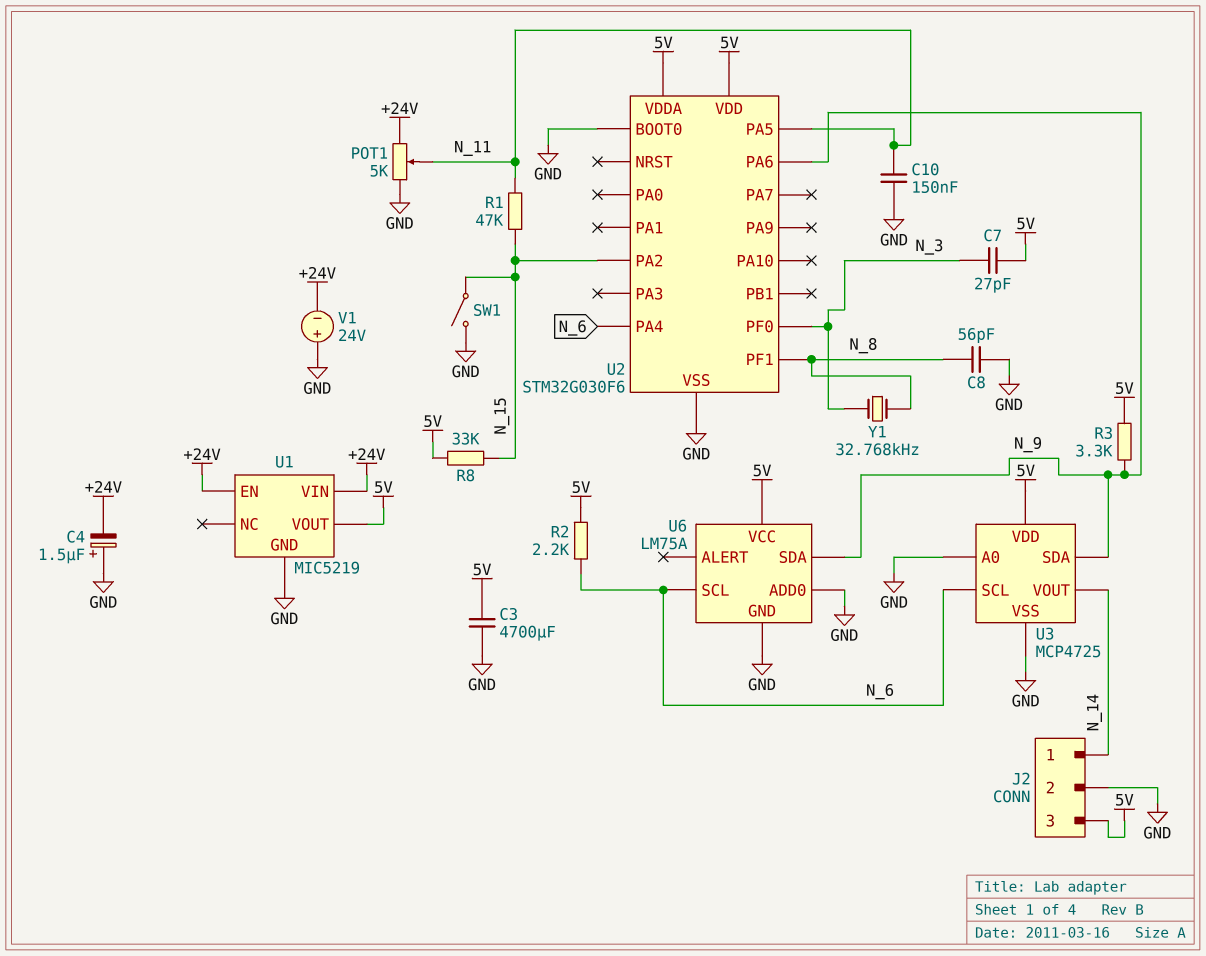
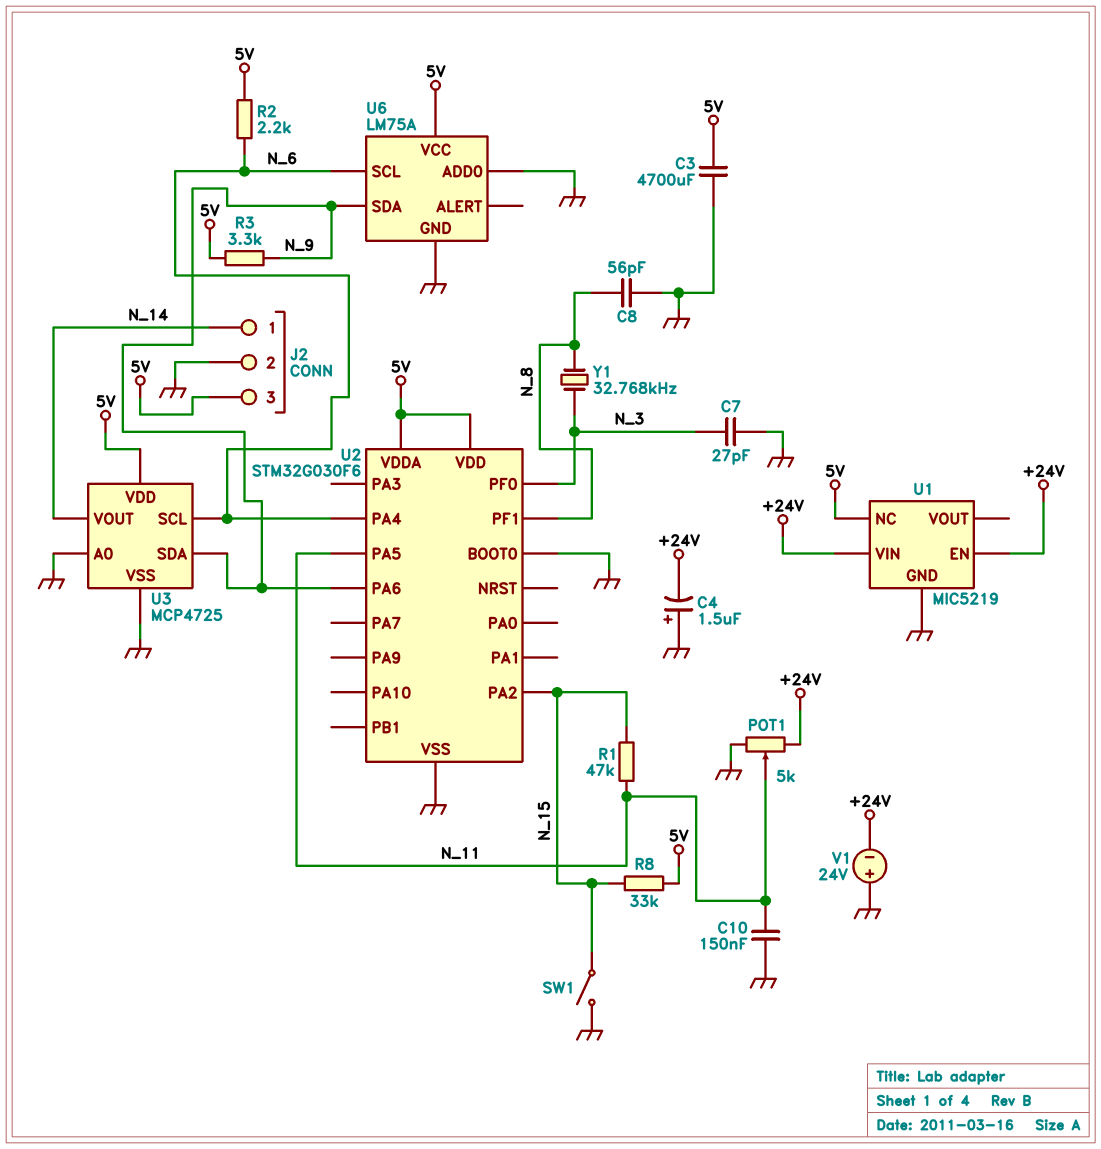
C7: 27pF (5V, N_3) -> 27pF (GND, N_3)
U1 pin NC: none -> 5V
U1 pin VOUT: 5V -> none

